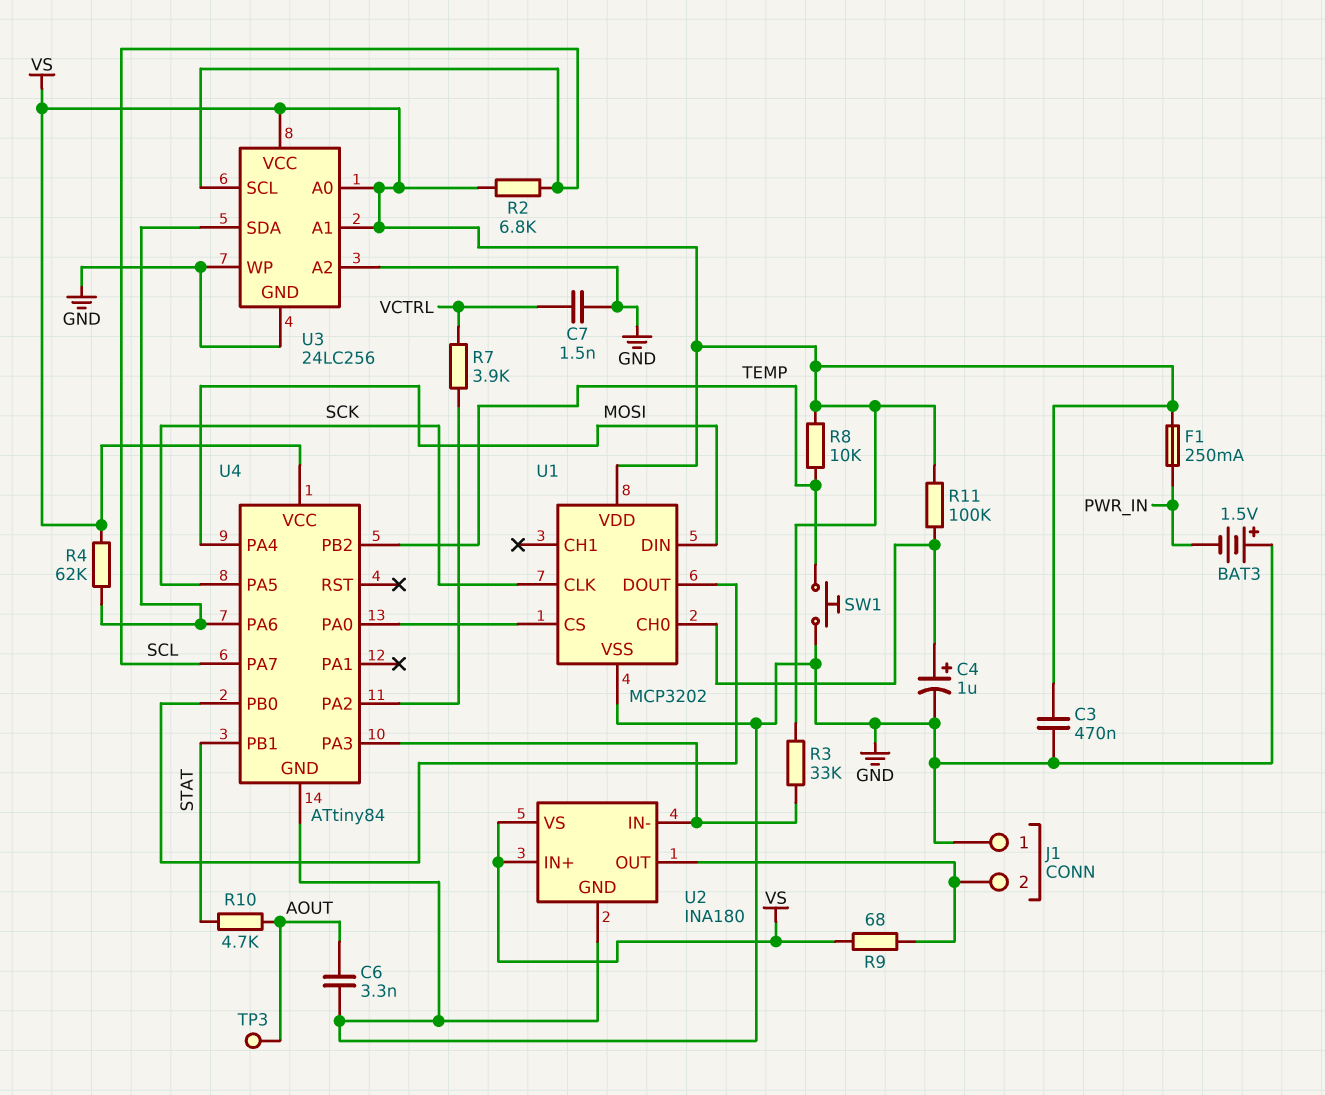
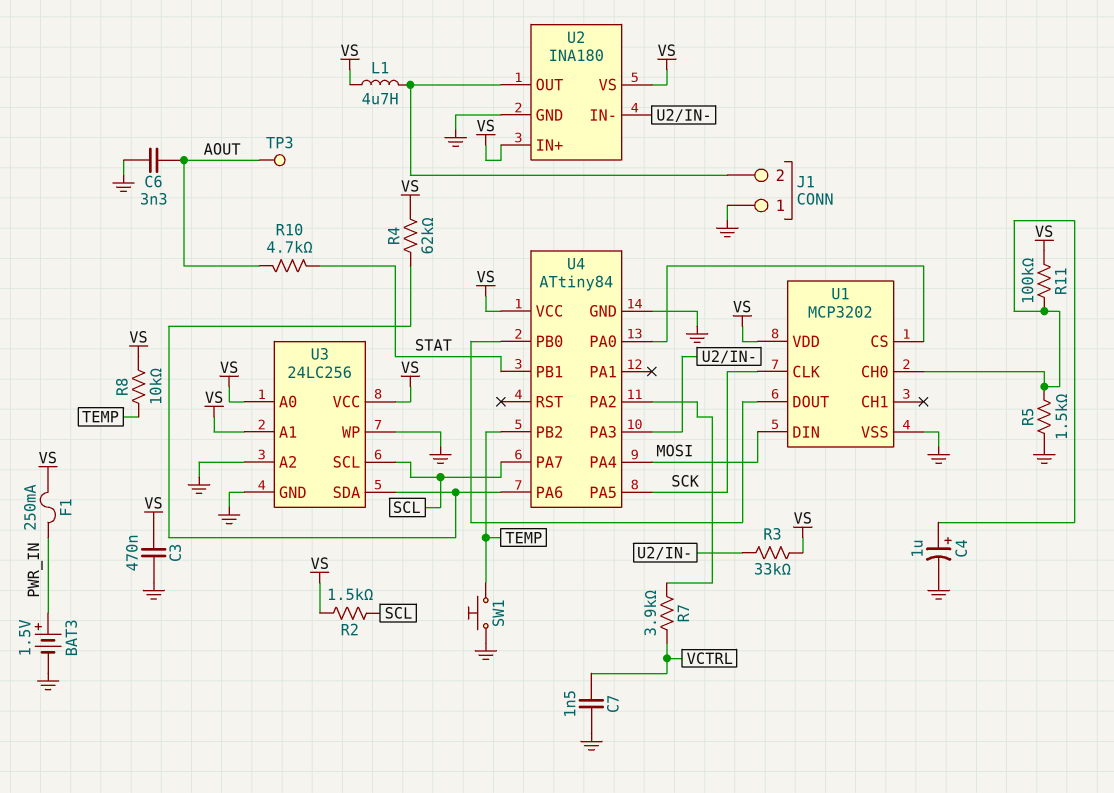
BAT3: 1.5V (plus GND, minus PWR_IN) -> 1.5V (plus PWR_IN, minus GND)
L1: none -> 4.7uH (J1/2, VS)
R2: 6.8k (SCL, VS) -> 1.5k (SCL, VS)
R5: none -> 1.5k (GND, U1/CH0)
R9: 68 (J1/2, VS) -> none

